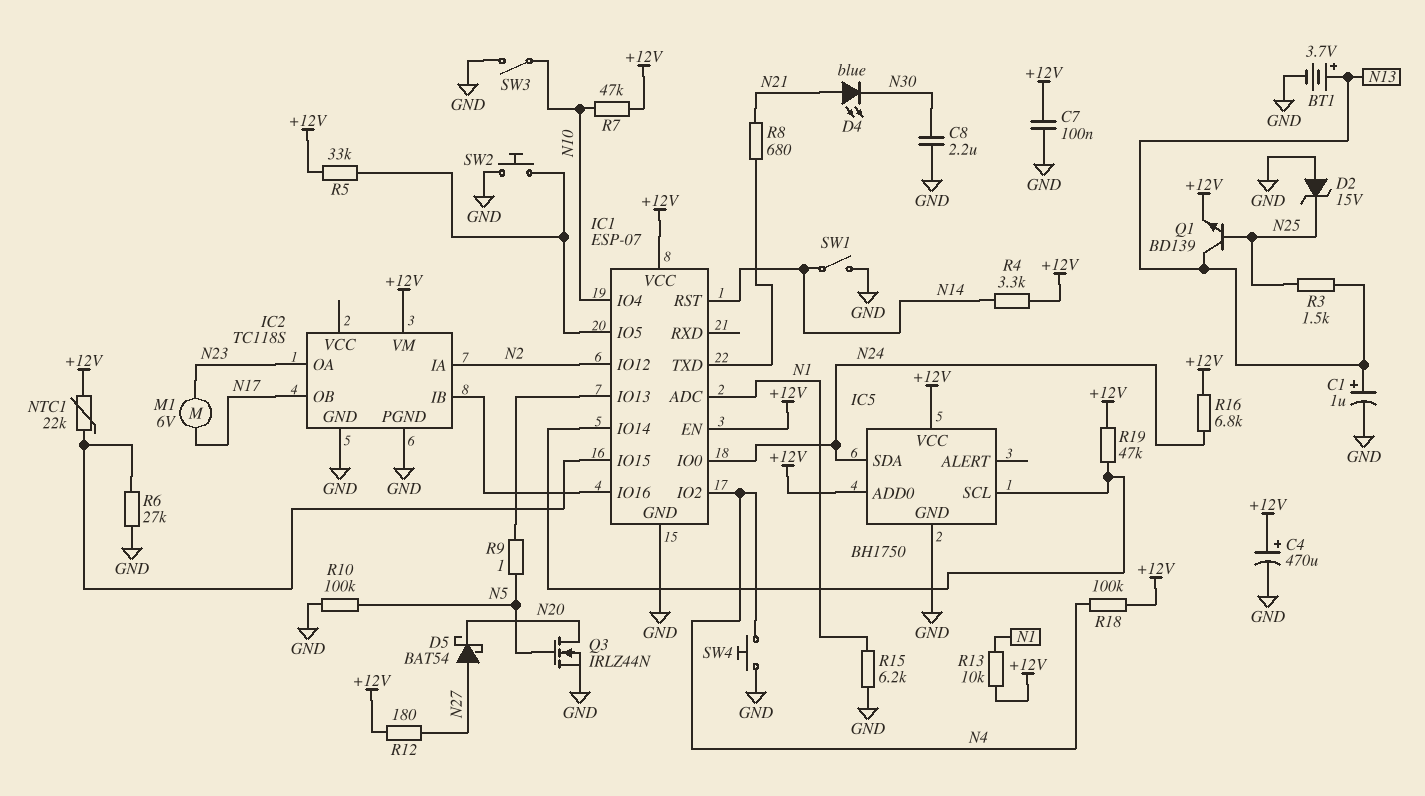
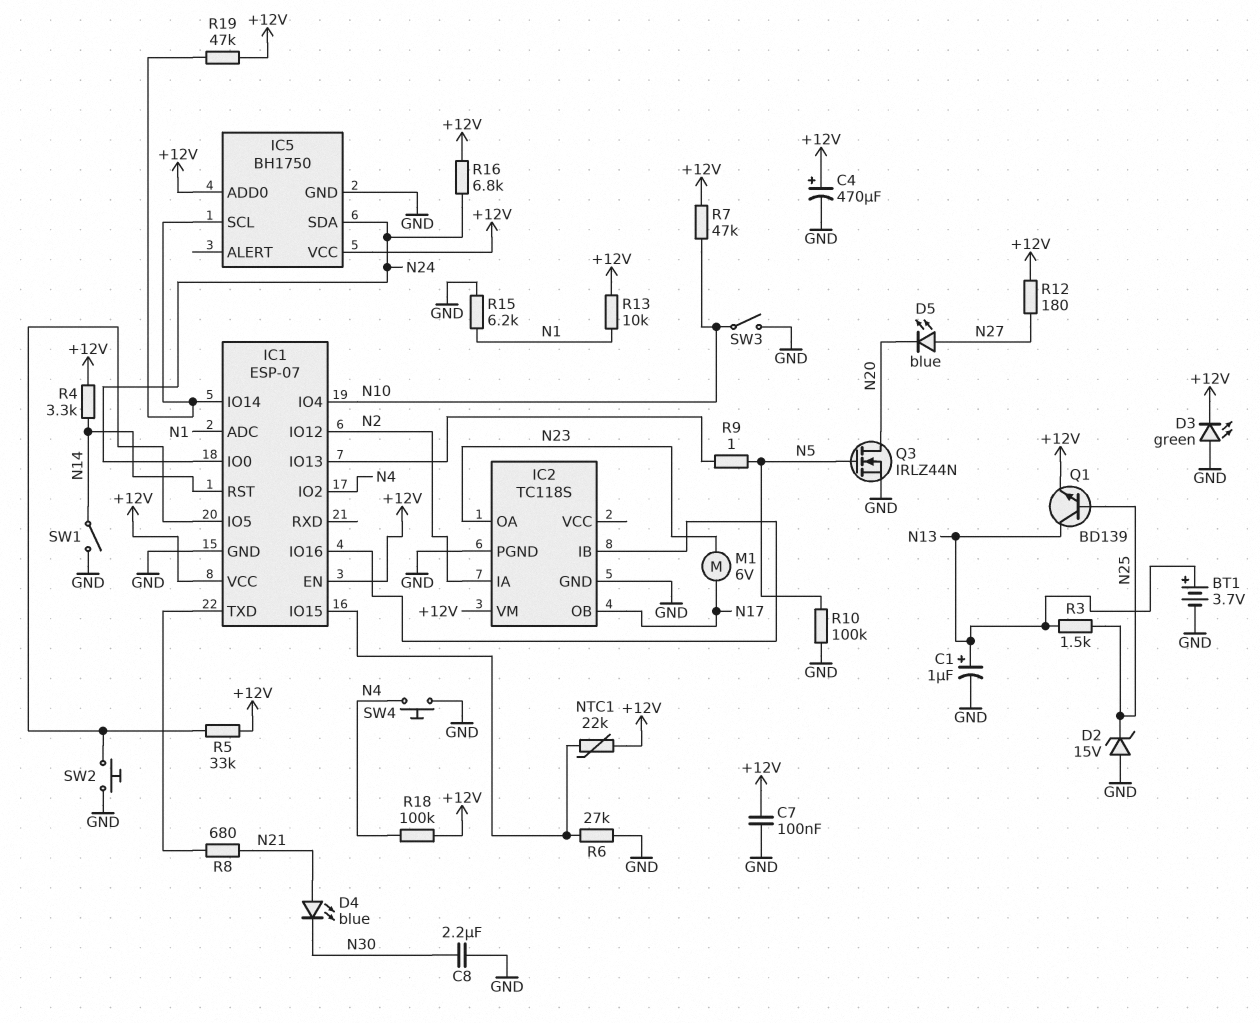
D3: none -> LED green (A GND, K +12V)
D5: schottky BAT54 (A N27, K N20) -> LED blue (A N27, K N20)

